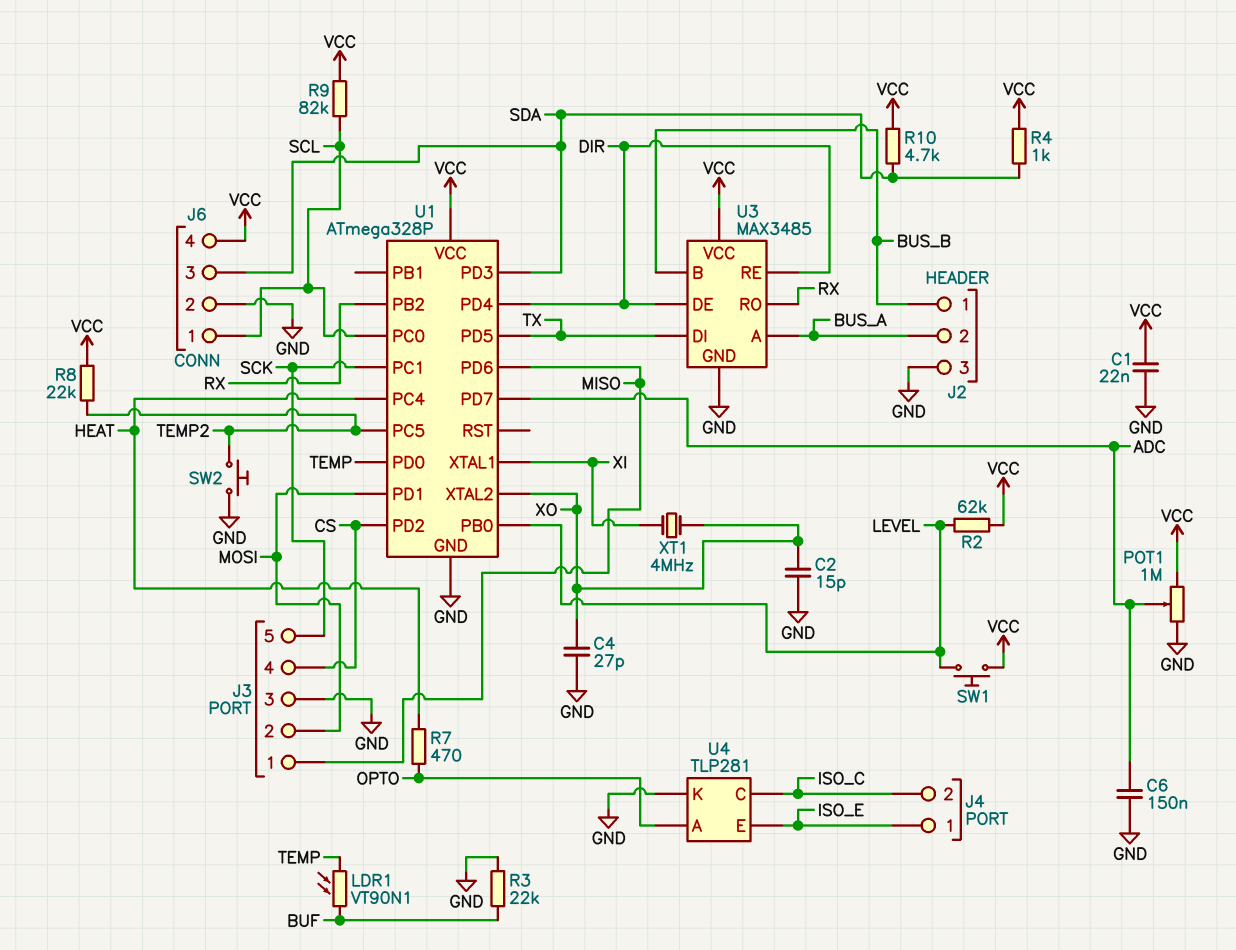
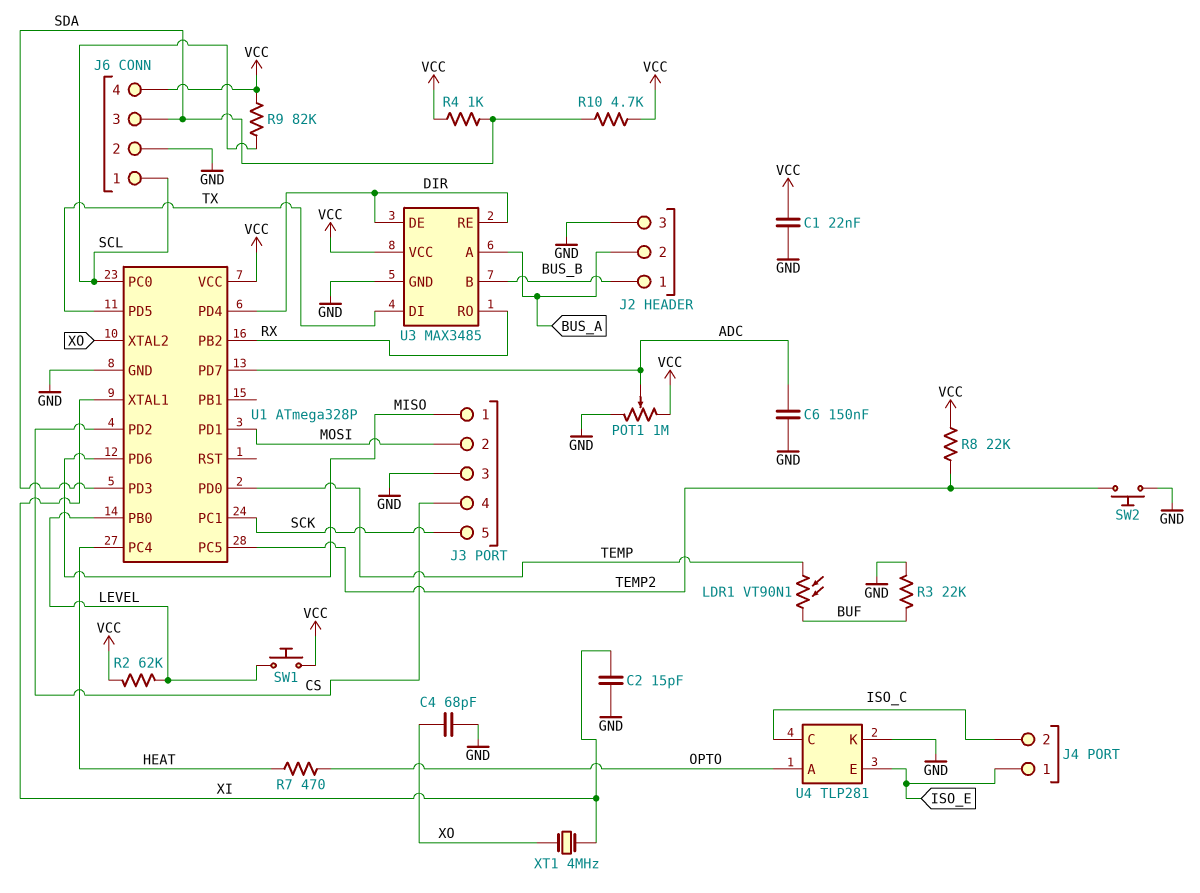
C2: 15pF (GND, XO) -> 15pF (GND, XI)
C4: 27pF (GND, XO) -> 68pF (GND, XO)

